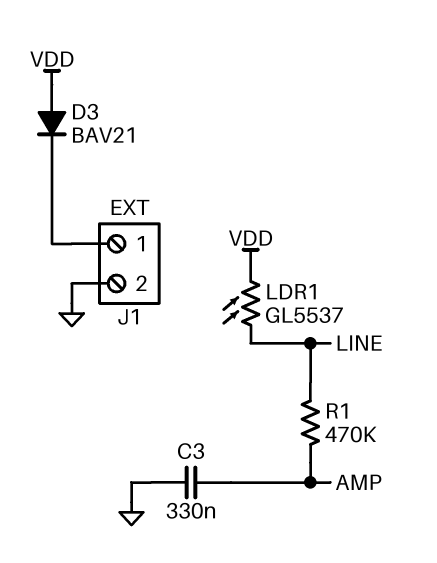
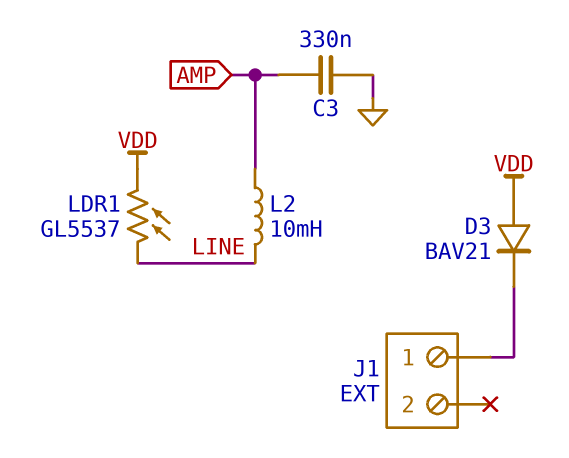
J1 pin 2: GND -> none
L2: none -> 10mH (AMP, LINE)
R1: 470k (AMP, LINE) -> none

